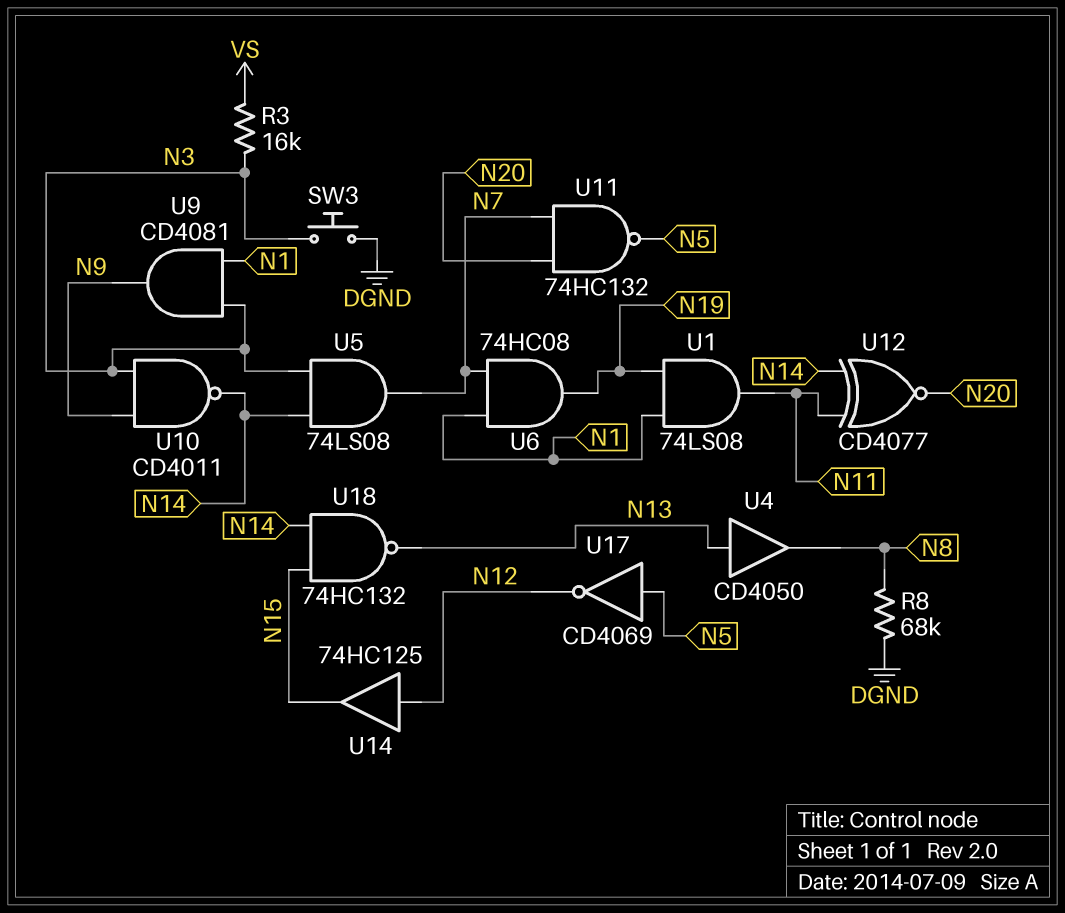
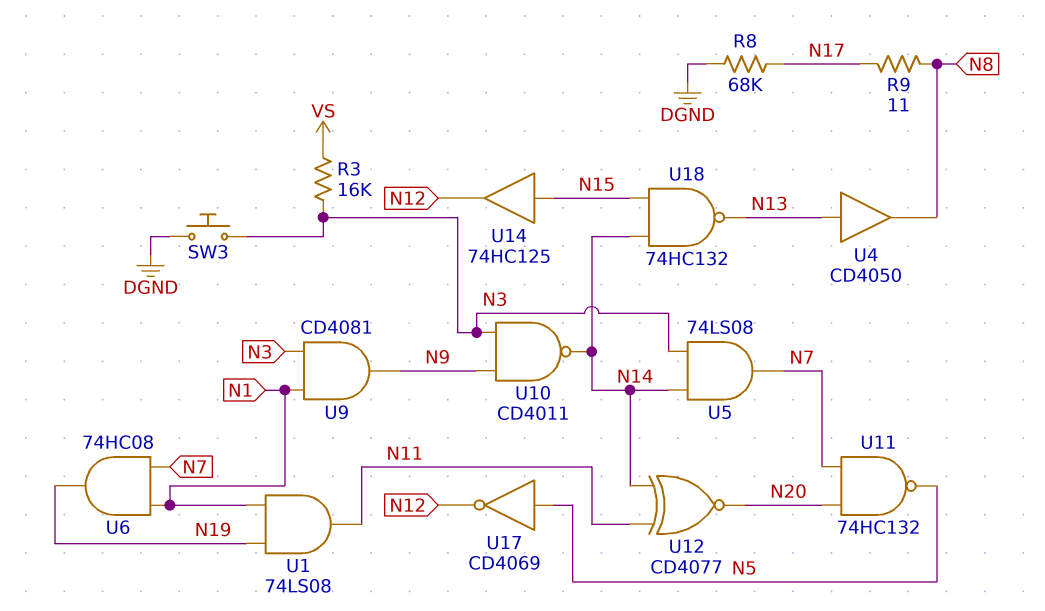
R8: 68k (DGND, N8) -> 68k (DGND, N17)
R9: none -> 11 (N8, N17)
U14: buffer 74HC125 (in N12, out N15) -> buffer 74HC125 (in N15, out N12)

